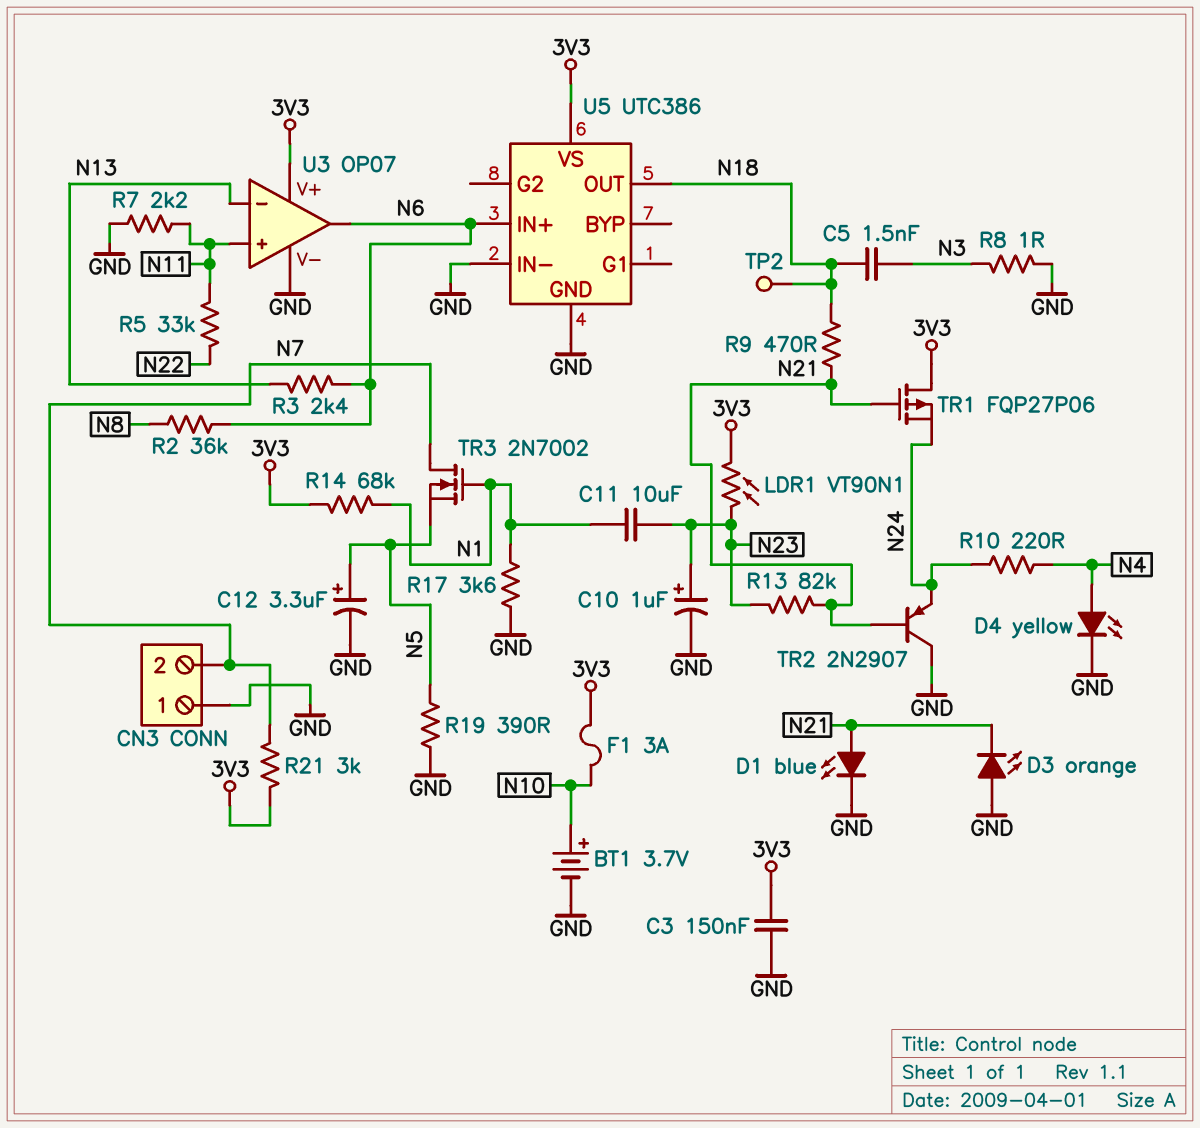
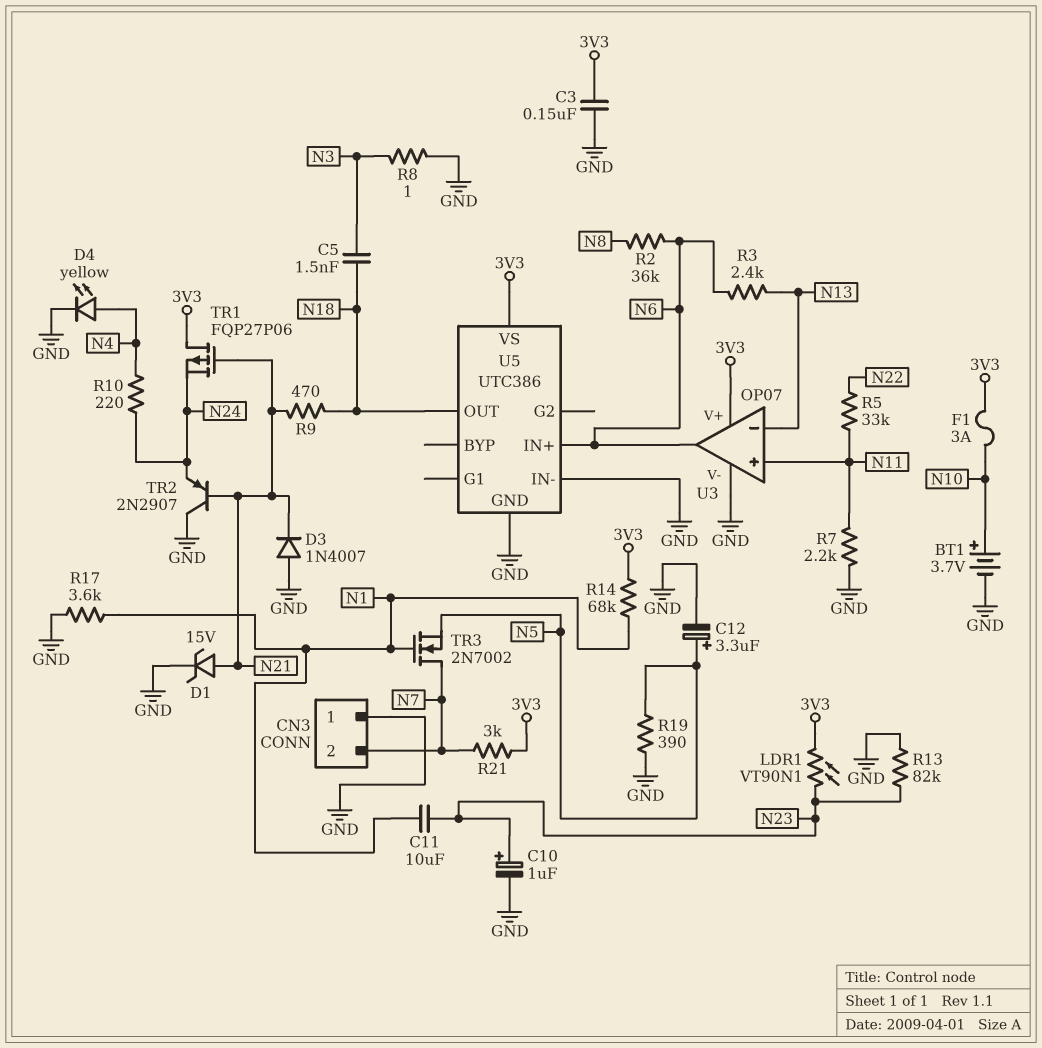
D1: LED blue (A N21, K GND) -> zener 15V (A N21, K GND)
D3: LED orange (A GND, K N21) -> diode 1N4007 (A GND, K N21)
R13: 82k (N21, N23) -> 82k (GND, N23)
TP2: test point (N18) -> none

